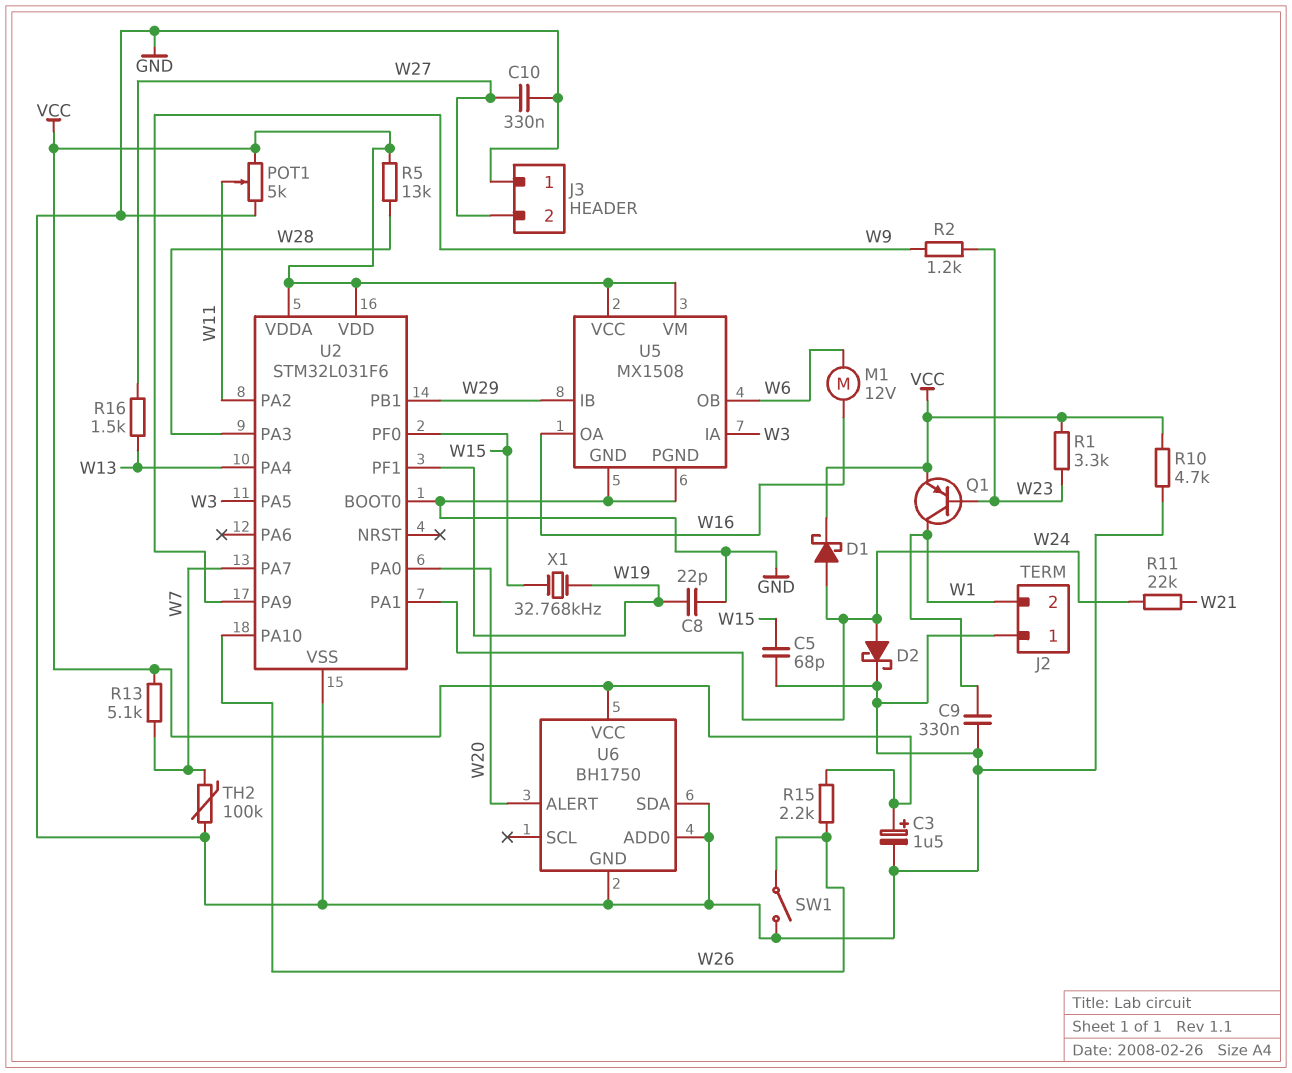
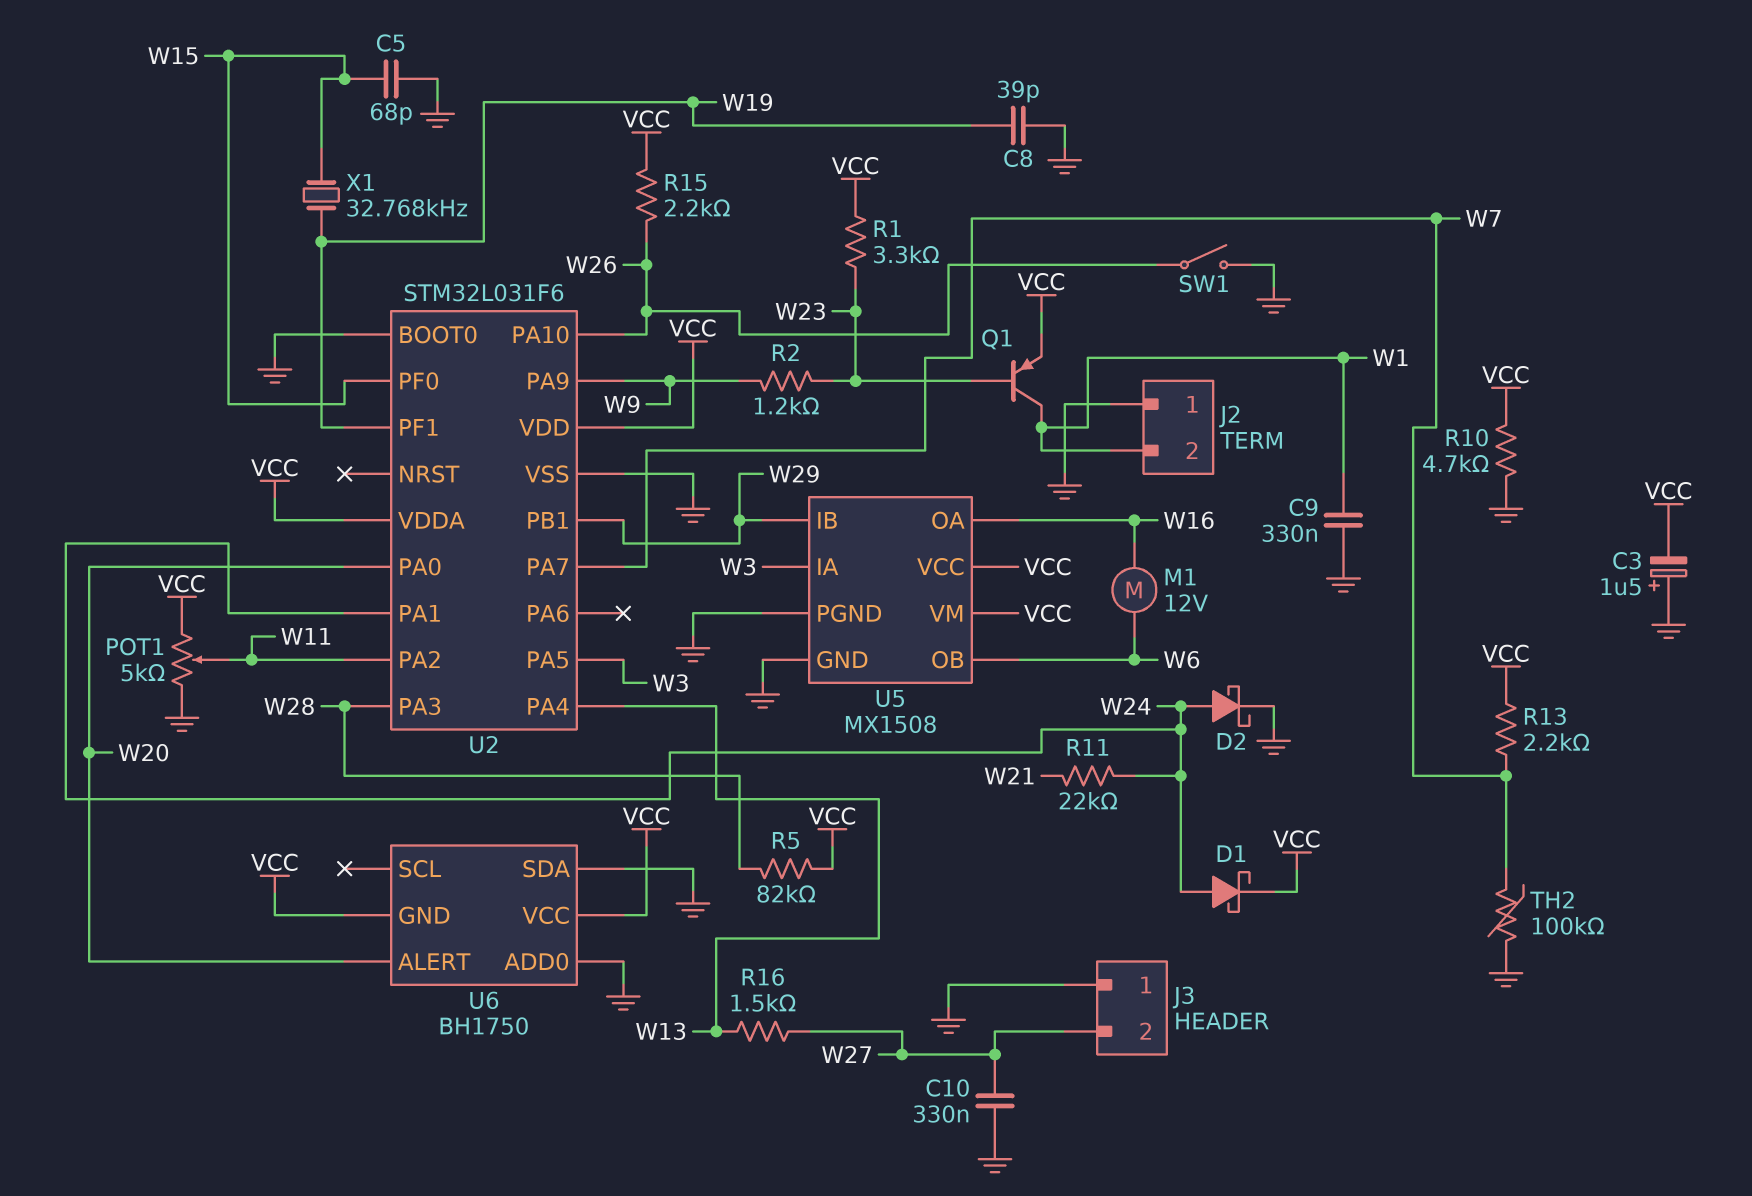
C3: 1.5uF (plus VCC, minus GND) -> 1.5uF (plus GND, minus VCC)
C8: 22pF (GND, W19) -> 39pF (GND, W19)
R5: 13k (VCC, W28) -> 82k (VCC, W28)
R13: 5.1k (VCC, W7) -> 2.2k (VCC, W7)
U6 pin GND: GND -> VCC

